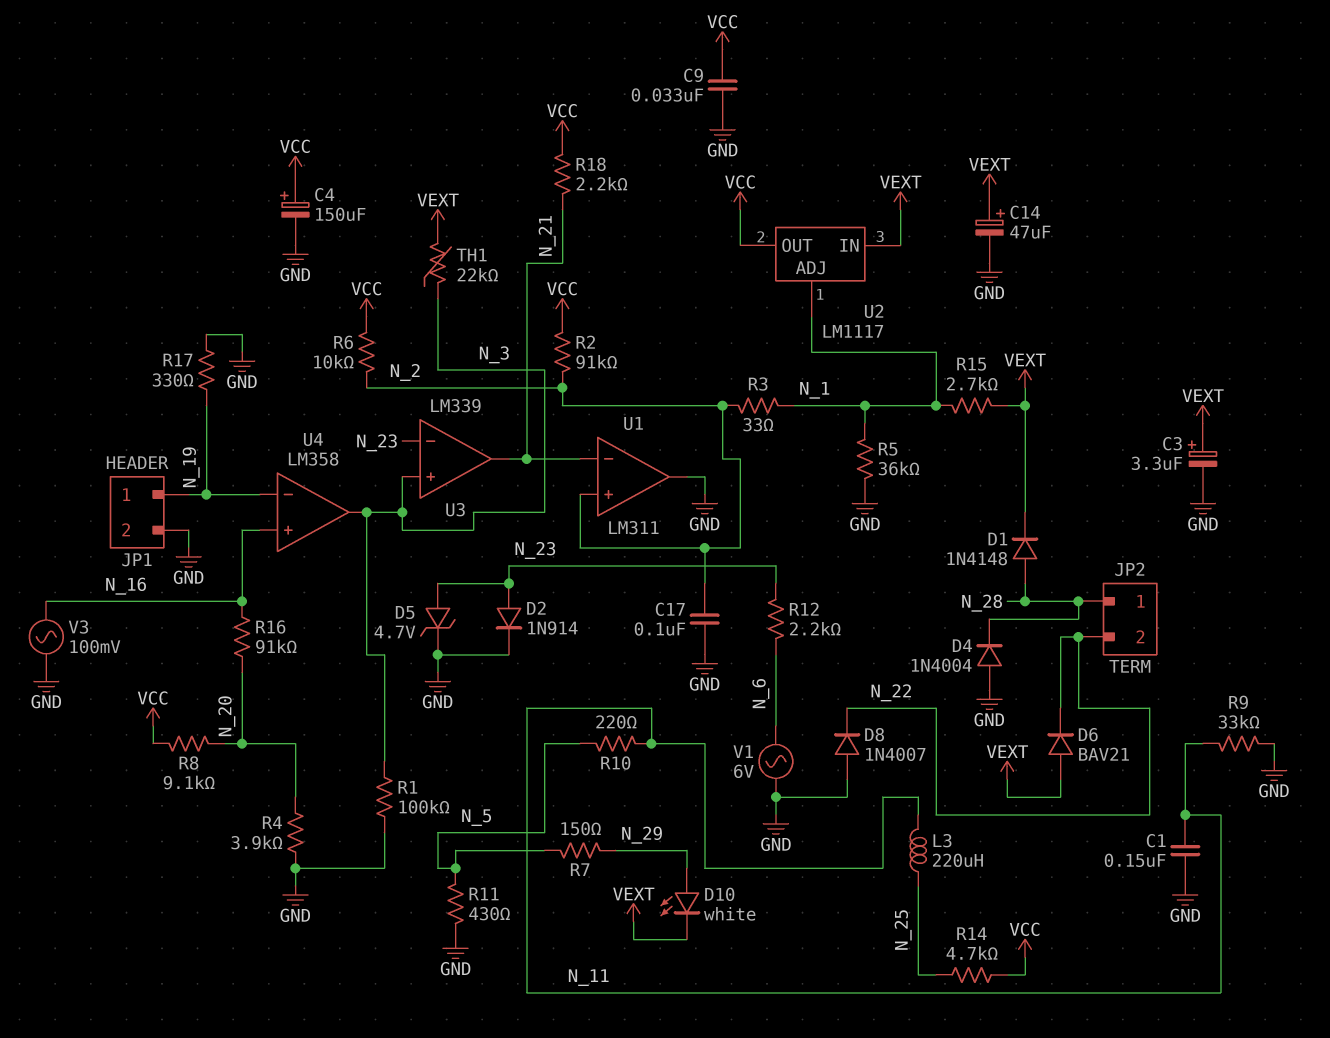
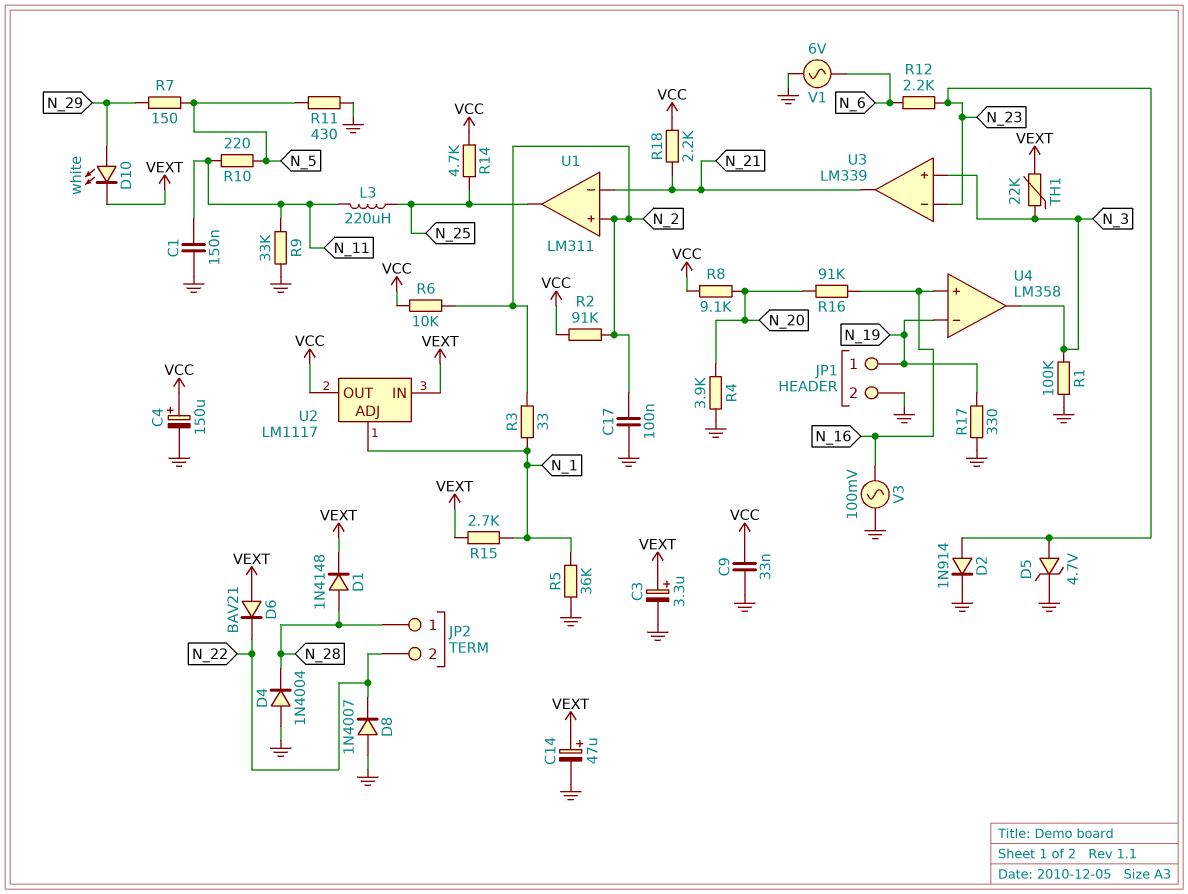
U1 pin out: GND -> N_25

